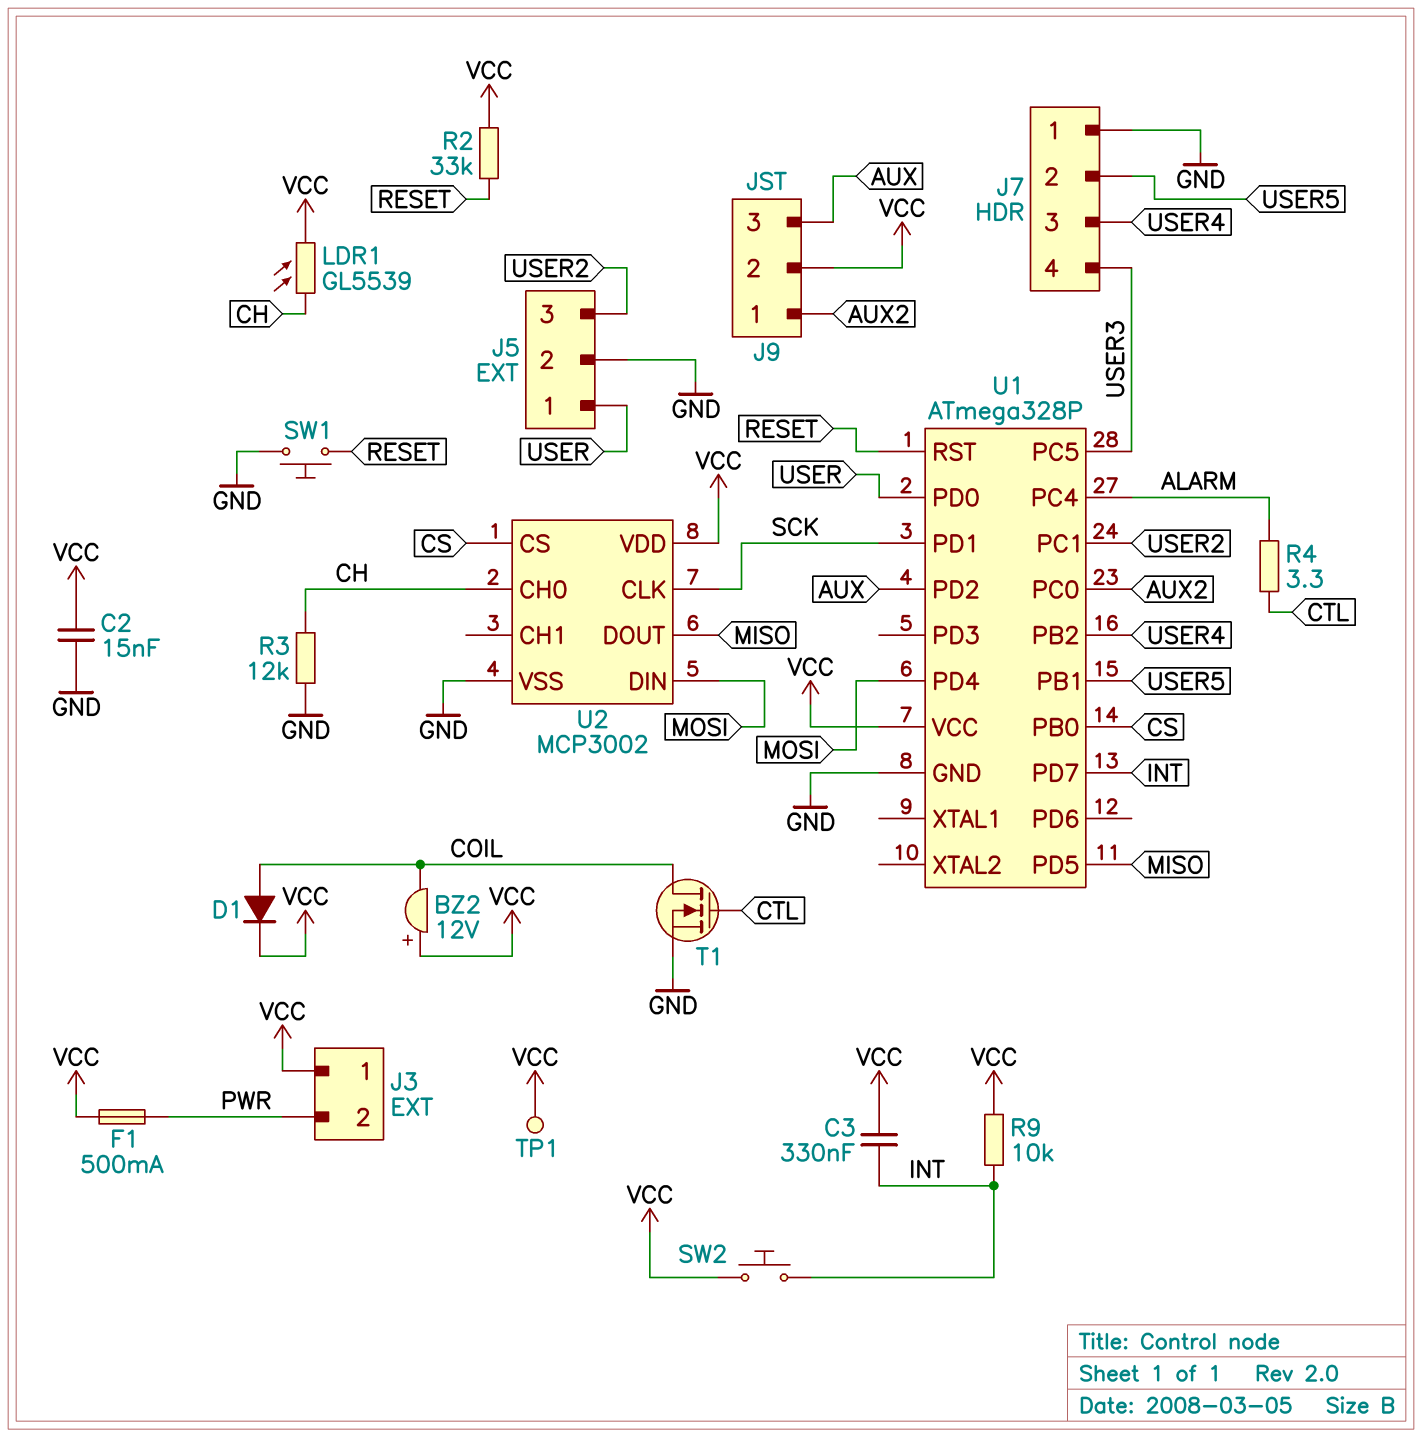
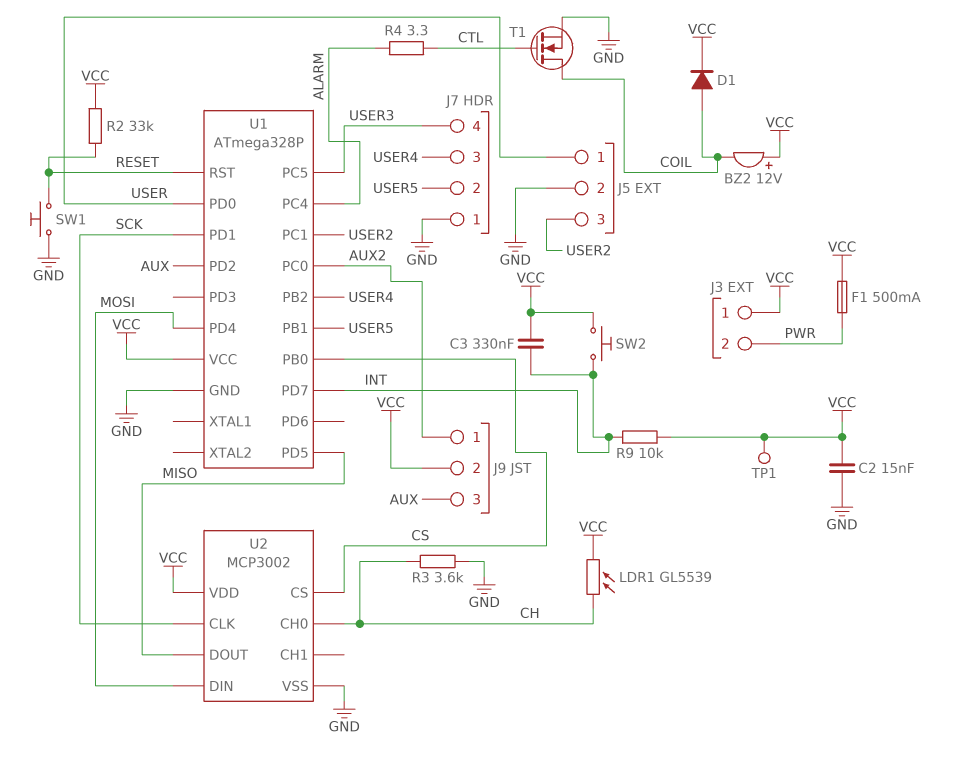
R3: 12k (CH, GND) -> 3.6k (CH, GND)

